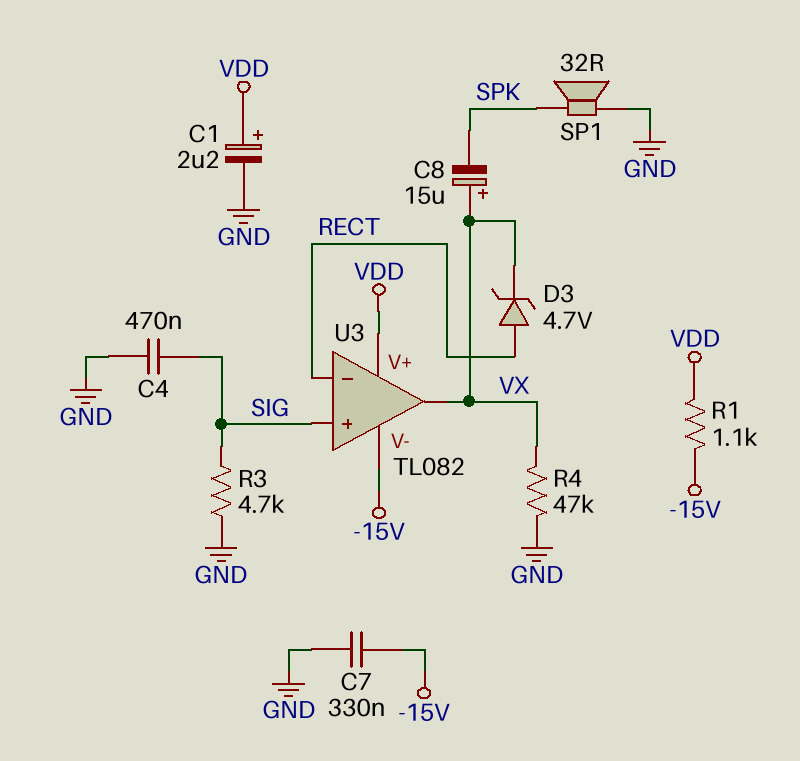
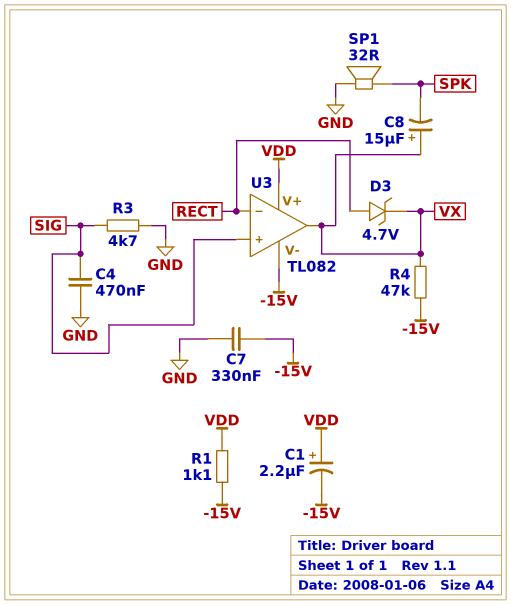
C1: 2.2uF (plus VDD, minus GND) -> 2.2uF (plus VDD, minus -15V)
R4: 47k (GND, VX) -> 47k (-15V, VX)

